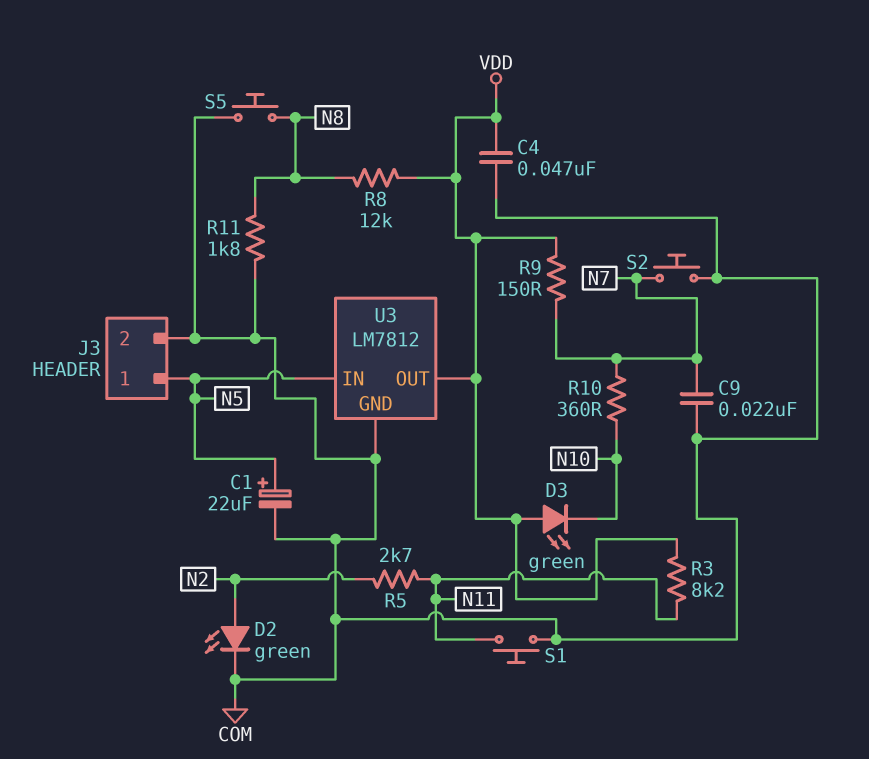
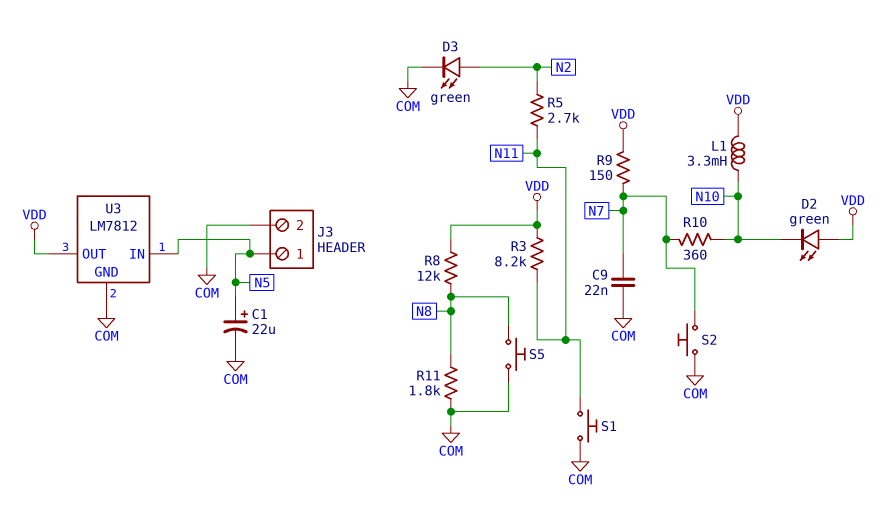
C4: 47nF (COM, VDD) -> none
D2: LED green (A N2, K COM) -> LED green (A VDD, K N10)
D3: LED green (A VDD, K N10) -> LED green (A N2, K COM)
L1: none -> 3.3mH (N10, VDD)

